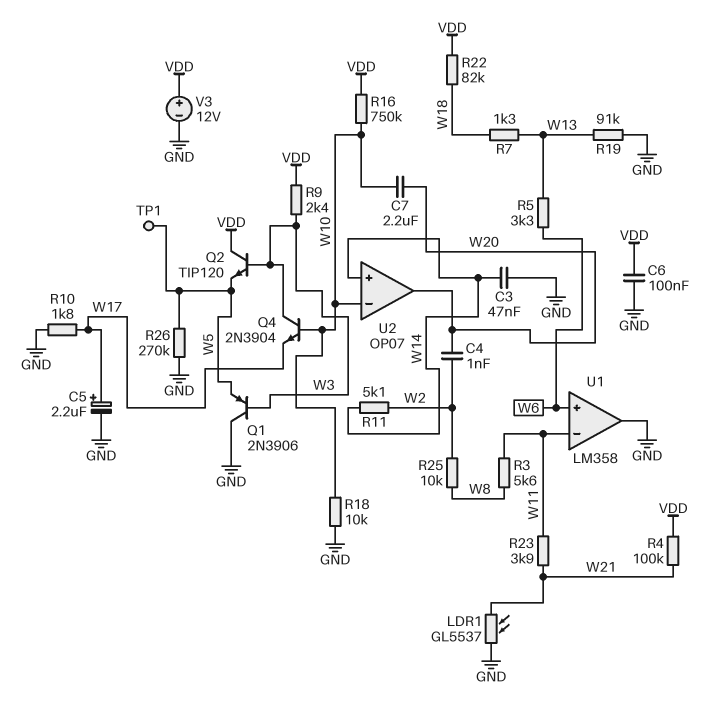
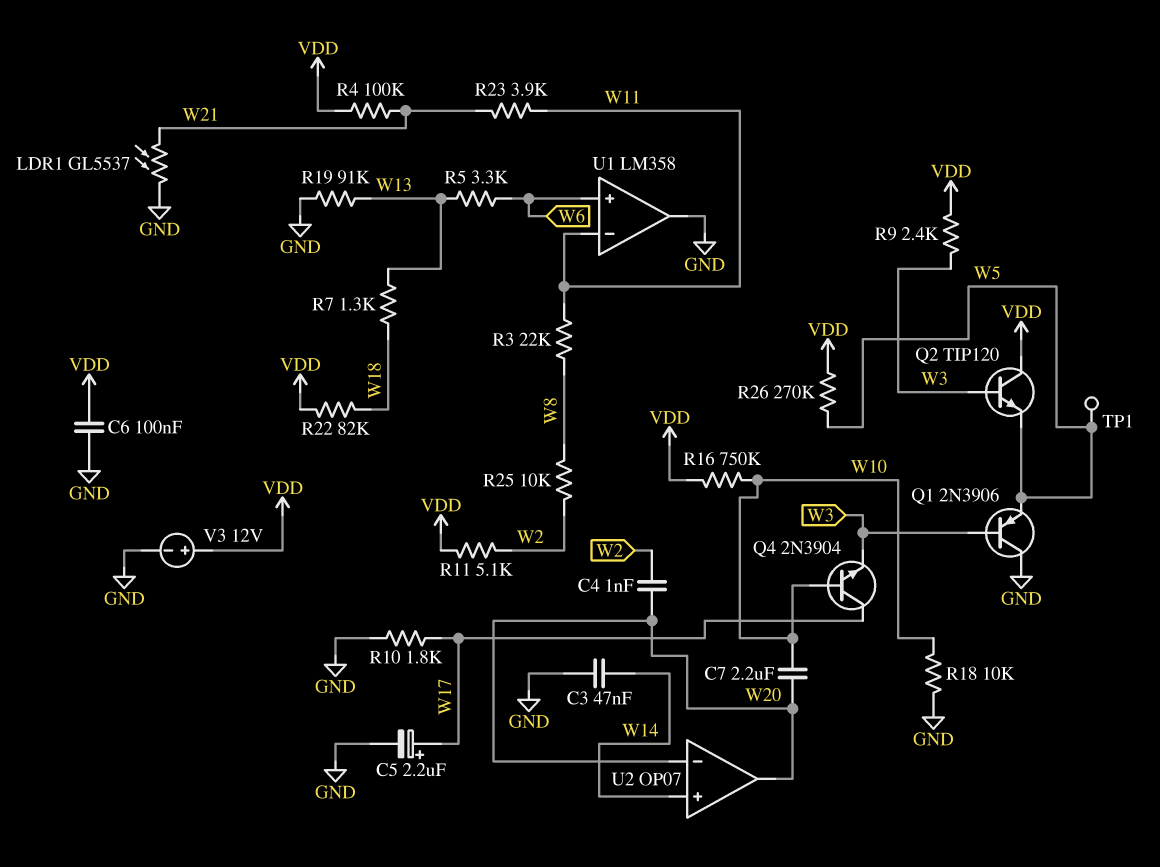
Q4: NPN 2N3904 (B W10, C W3, E W17) -> NPN 2N3904 (B W10, C W17, E W3)
R3: 5.6k (W8, W11) -> 22k (W8, W11)
R11: 5.1k (W2, W14) -> 5.1k (VDD, W2)
R26: 270k (GND, W5) -> 270k (VDD, W5)
U2 pin in-: W10 -> W20

